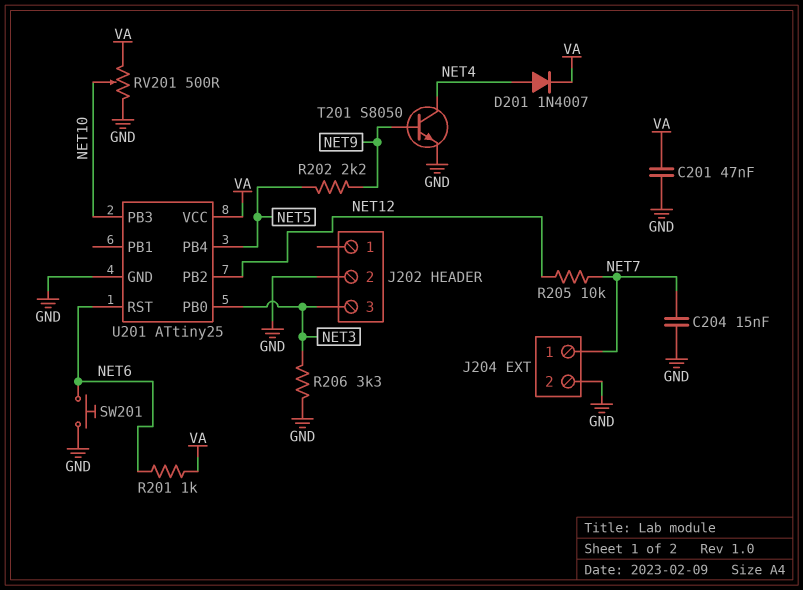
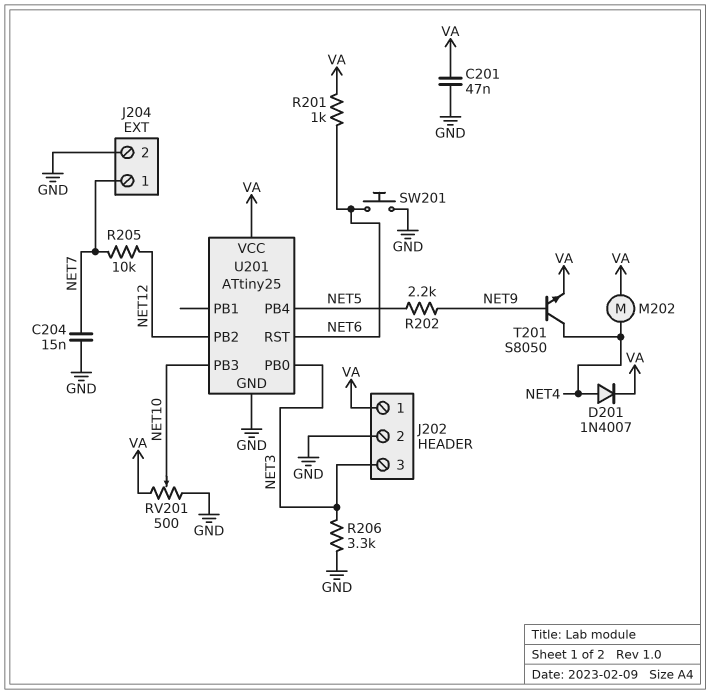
J202 pin 1: none -> VA
M202: none -> motor (NET4, VA)
T201: NPN S8050 (B NET9, C NET4, E GND) -> NPN S8050 (B NET9, C NET4, E VA)

